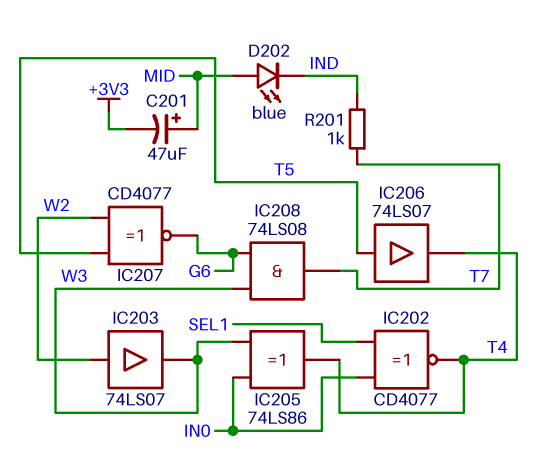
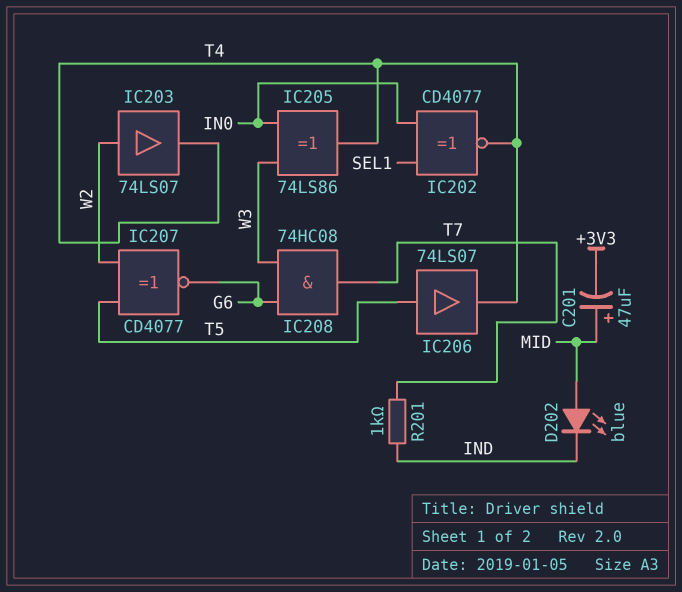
IC203: buffer 74LS07 (in W2, out W3) -> buffer 74LS07 (in W2, out T4)
IC208: AND 74LS08 (in G6, in W3, out T7) -> AND 74HC08 (in G6, in W3, out T7)

